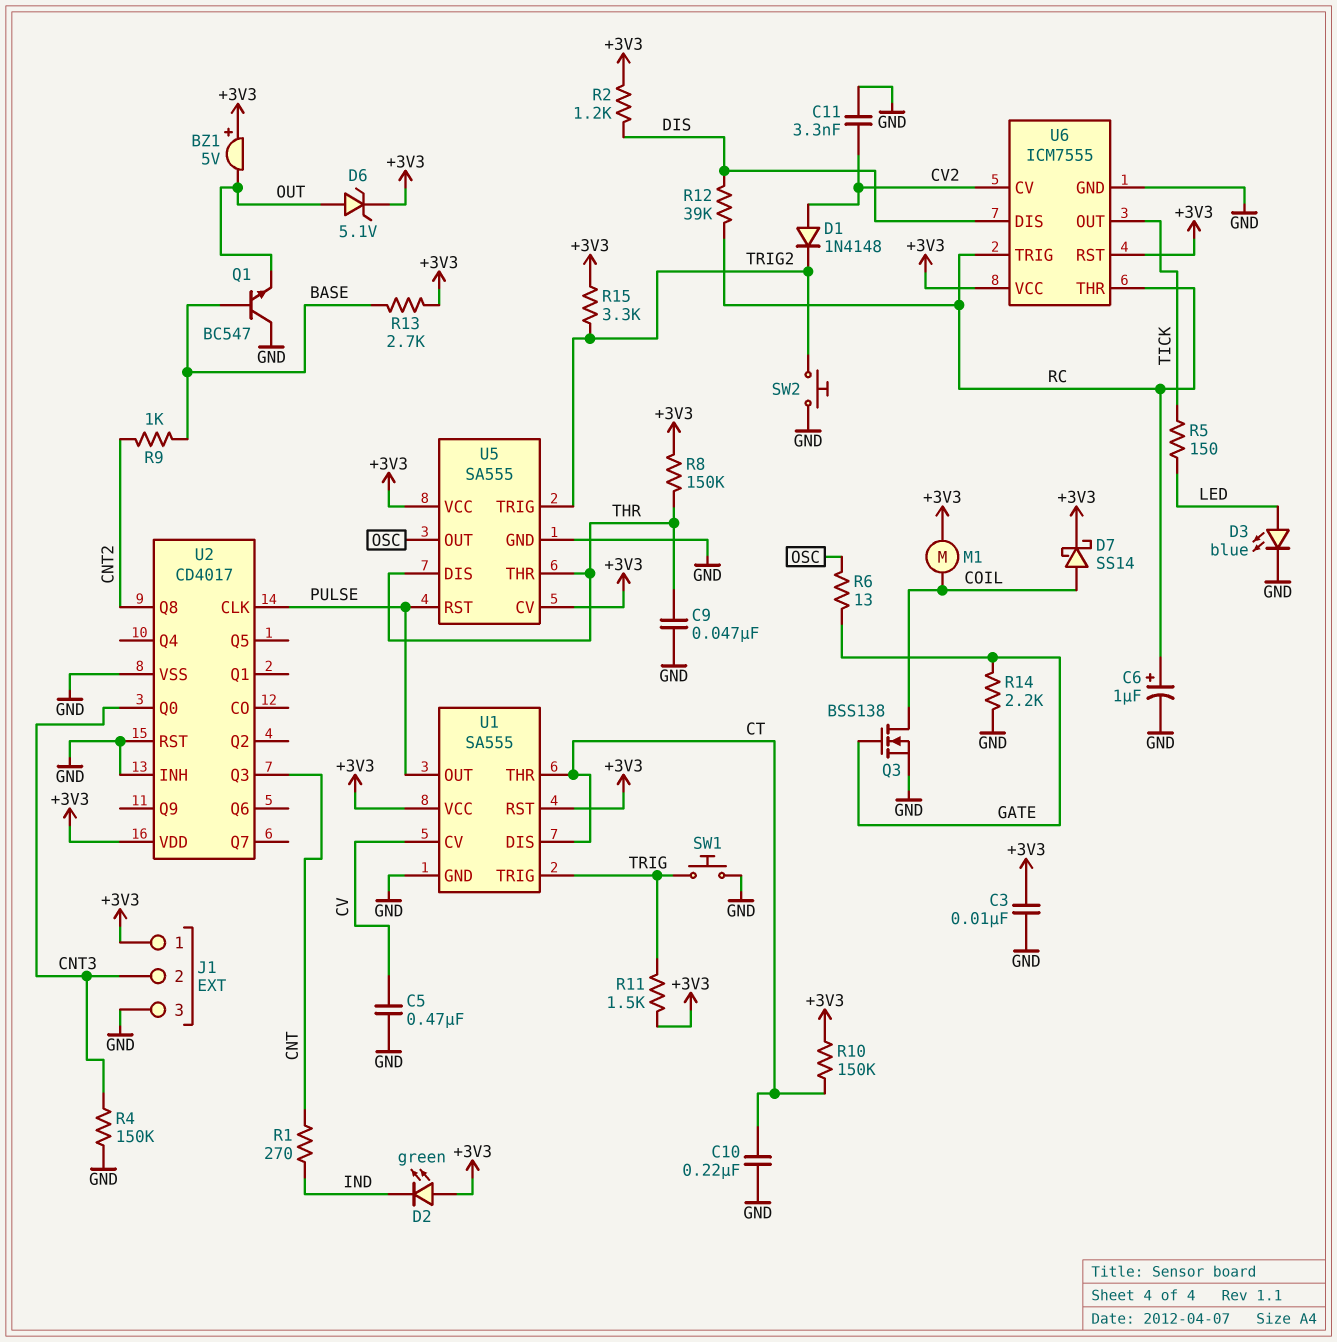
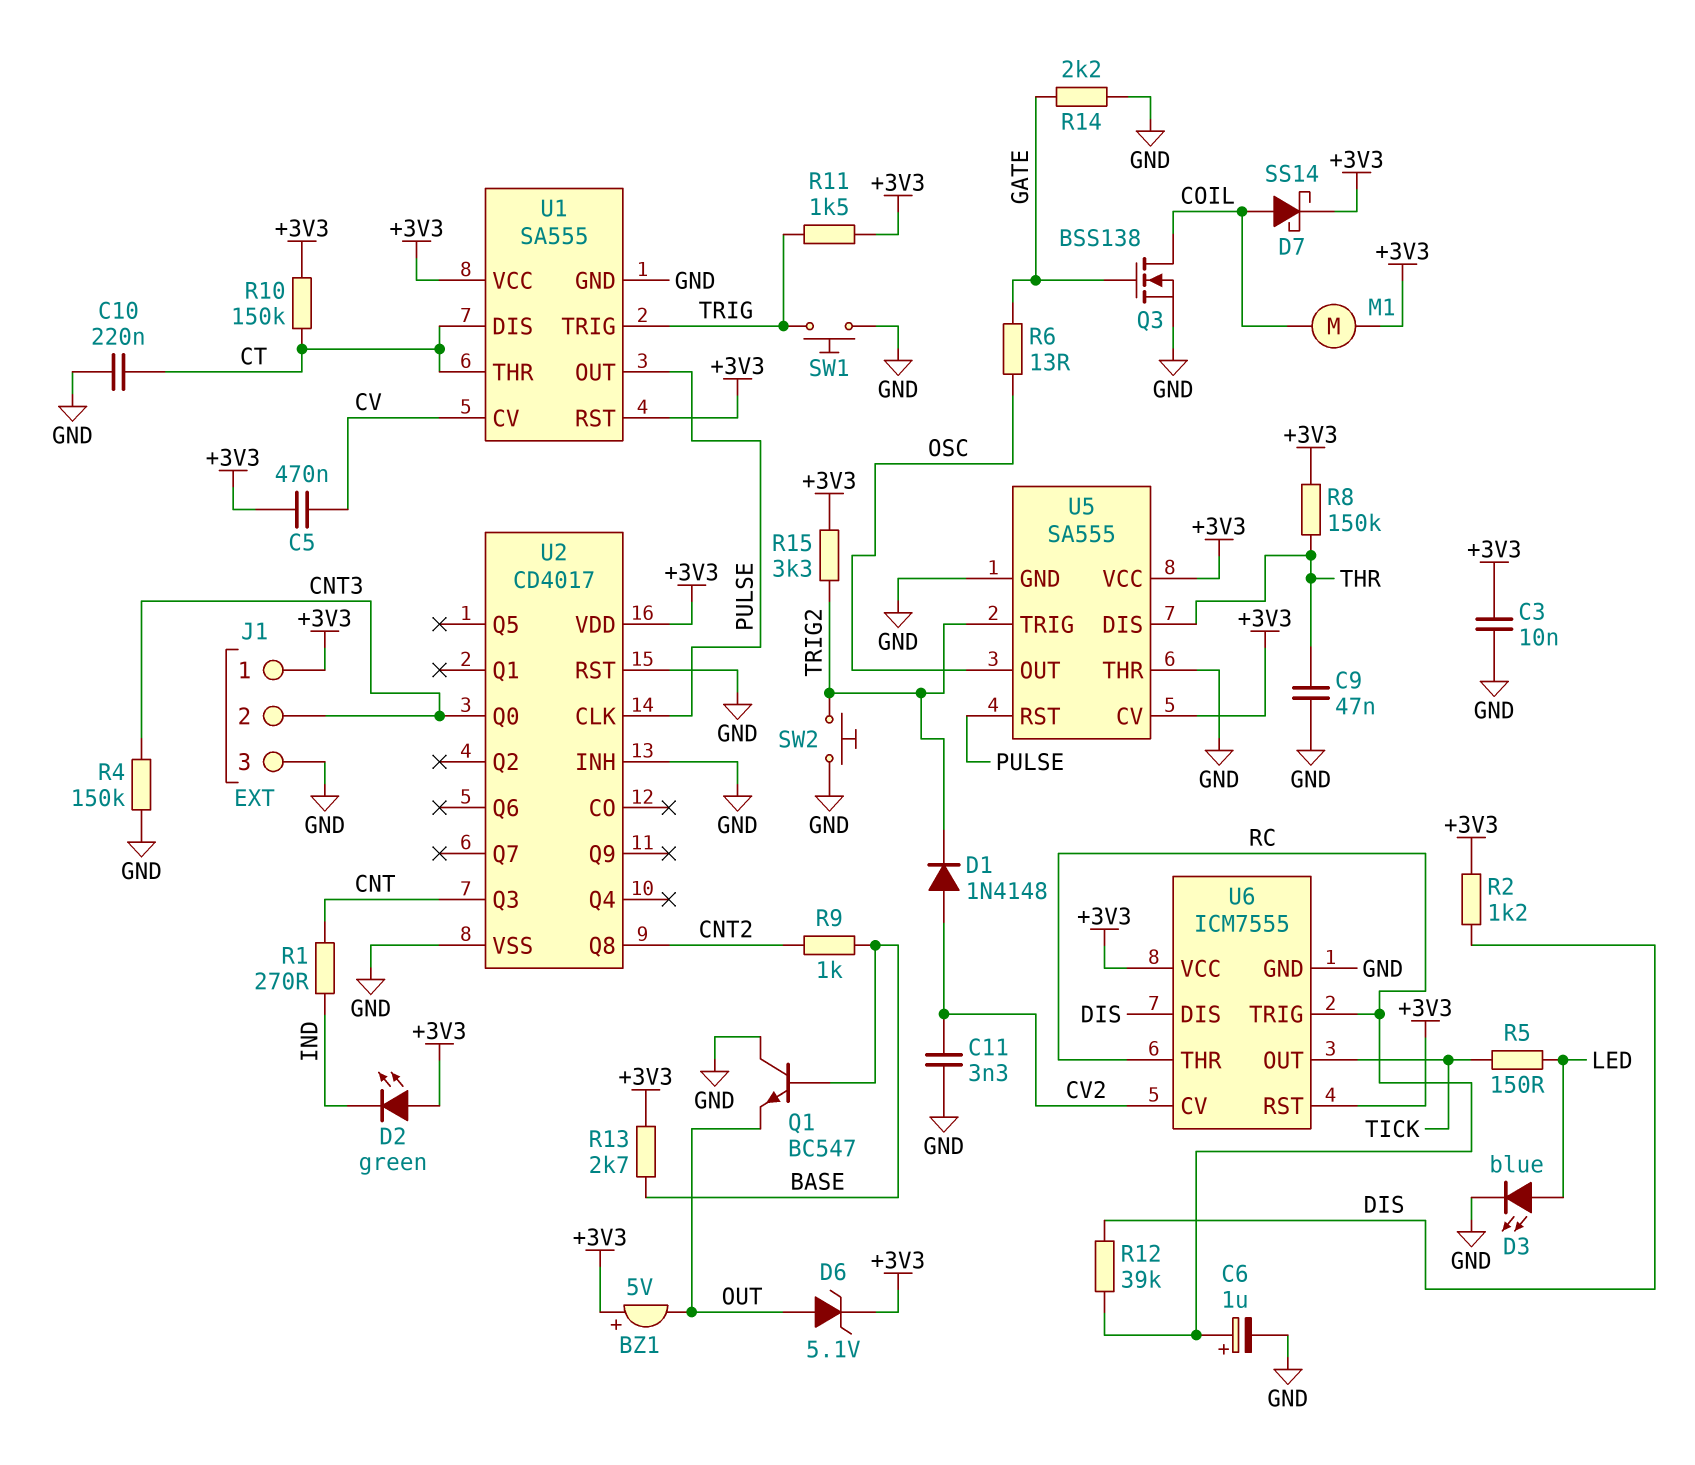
C5: 470nF (CV, GND) -> 470nF (+3V3, CV)
U5 pin THR: THR -> GND

